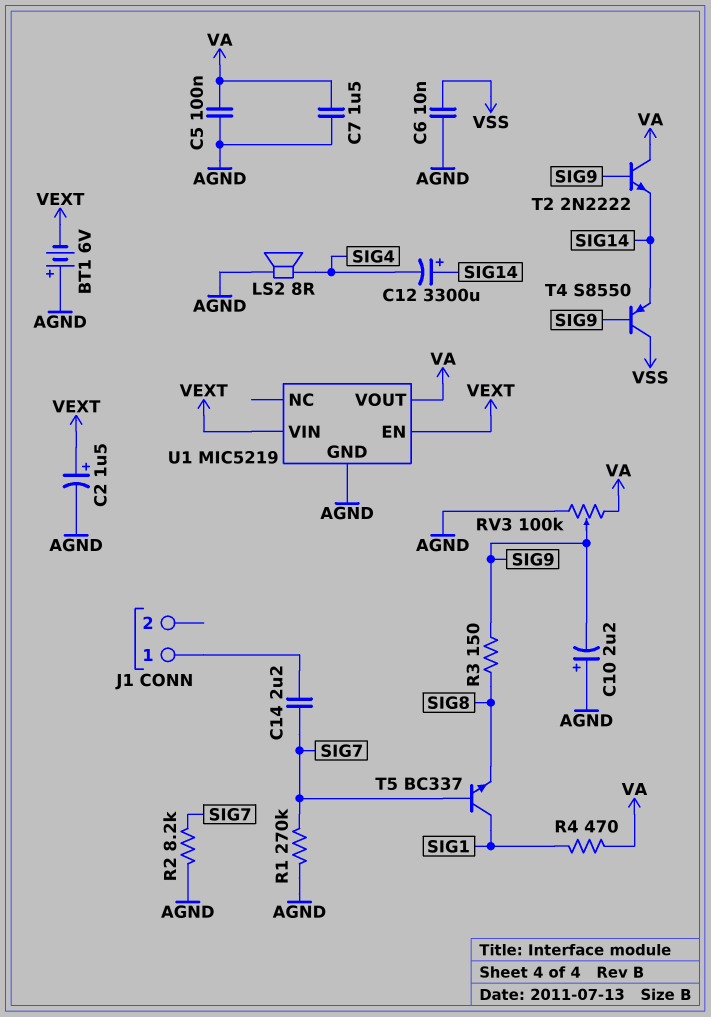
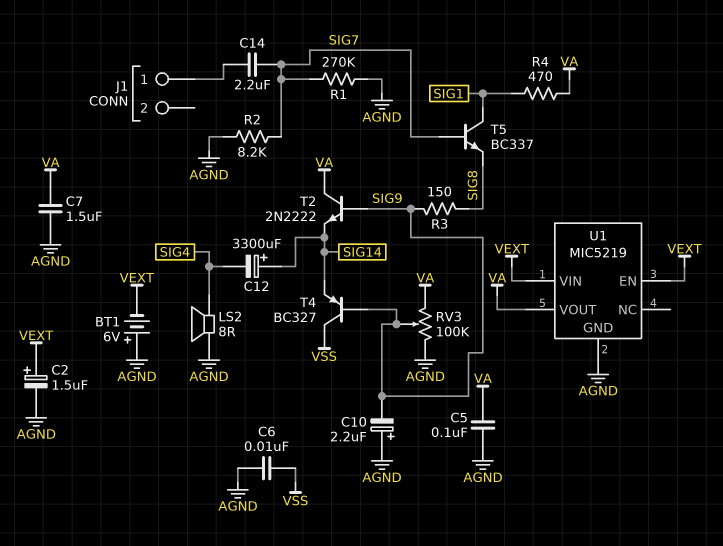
T4: PNP S8550 (B SIG9, C VSS, E SIG14) -> PNP BC327 (B SIG9, C VSS, E SIG14)

